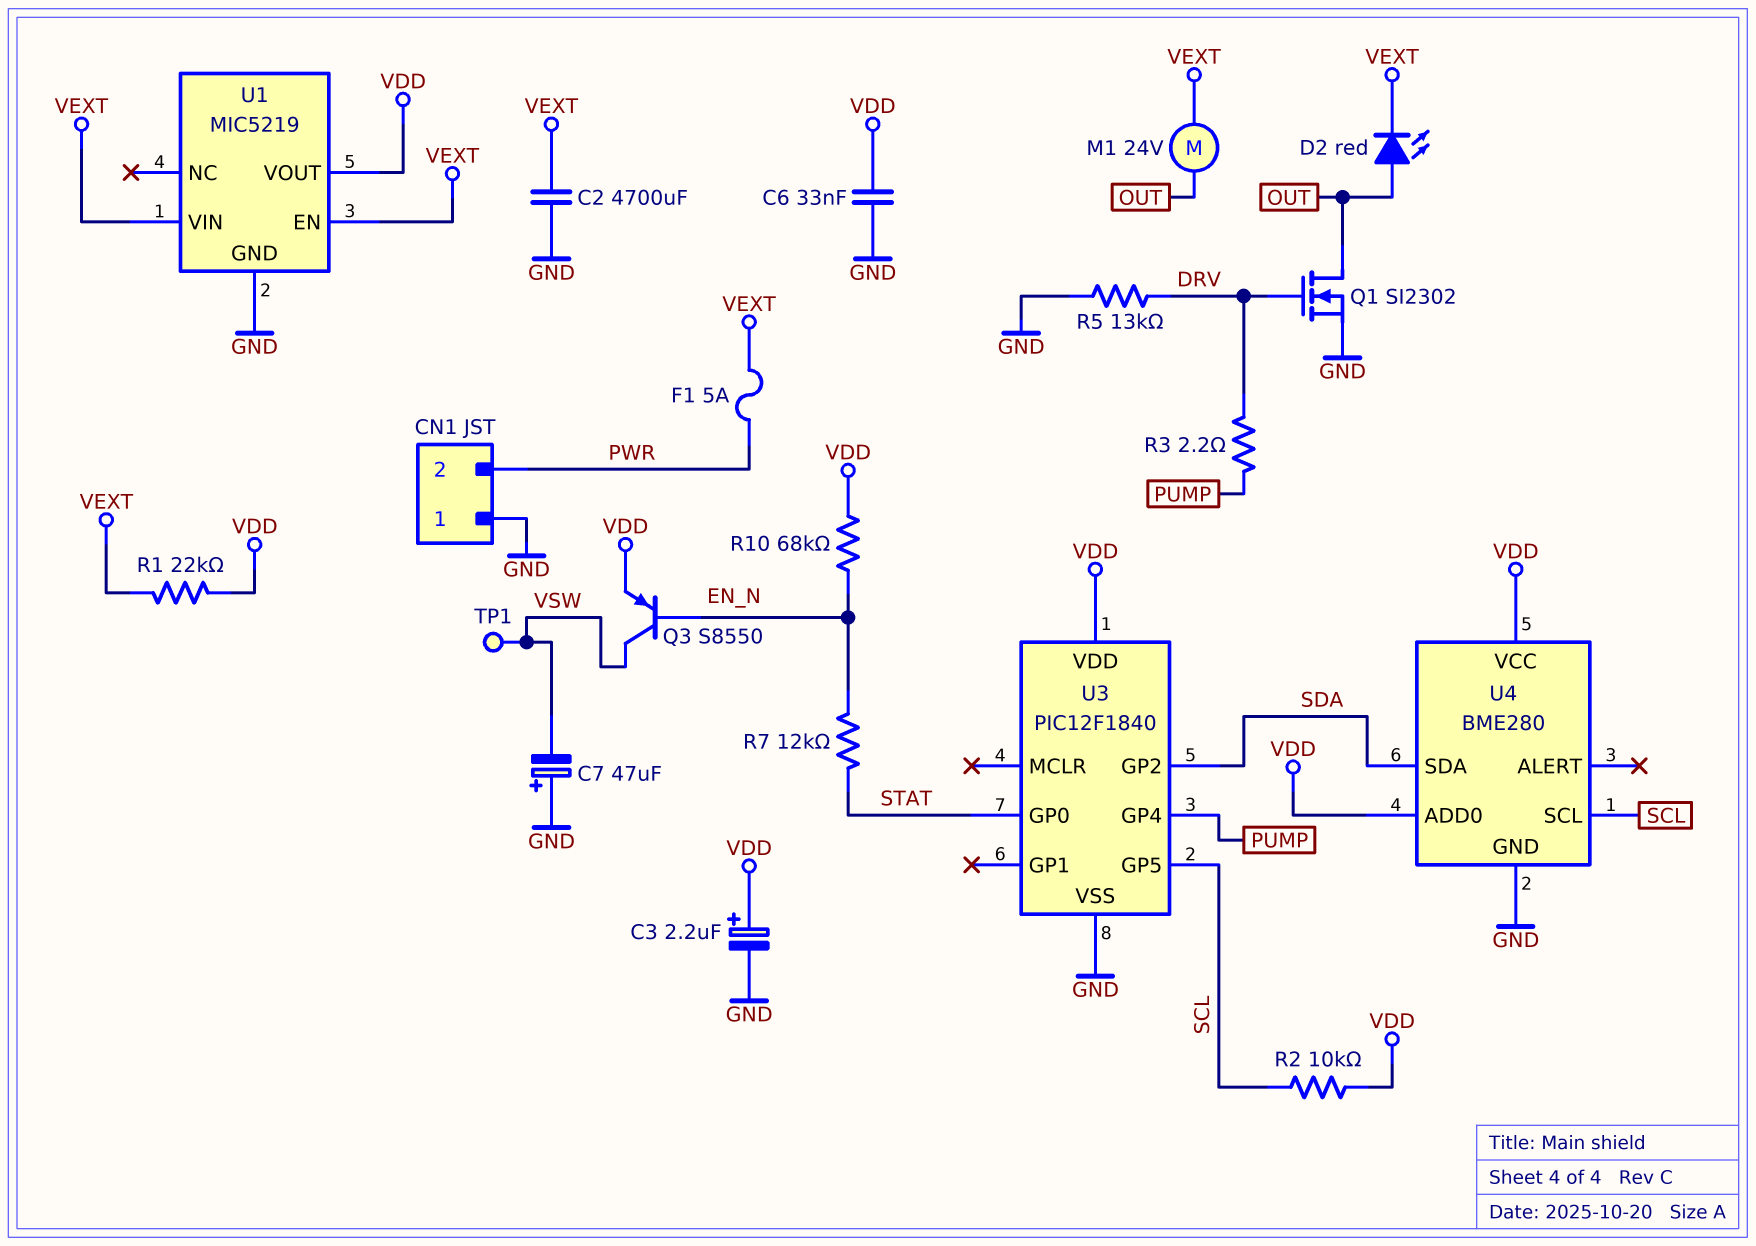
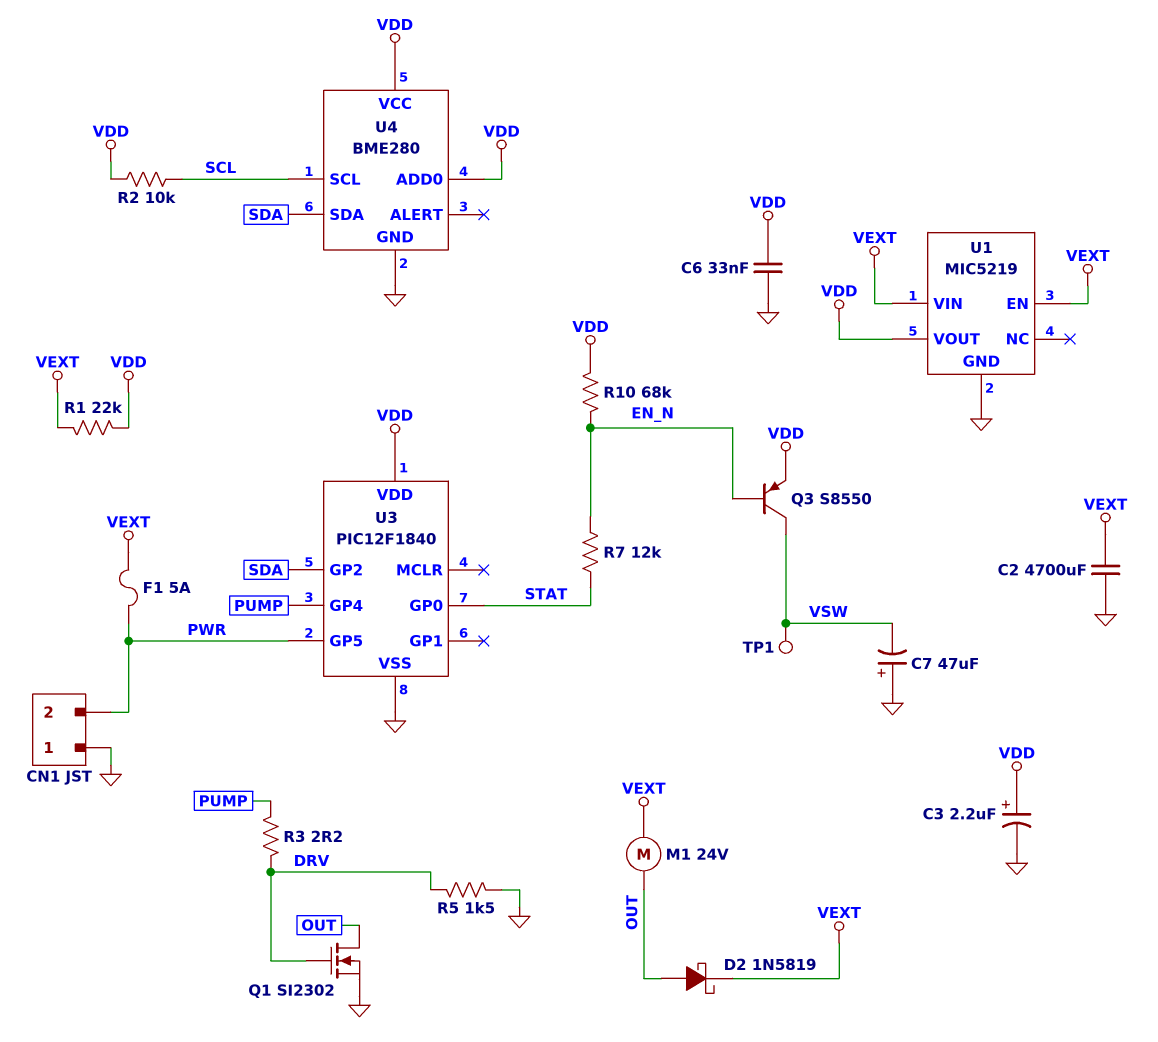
D2: LED red (A OUT, K VEXT) -> schottky 1N5819 (A OUT, K VEXT)
R5: 13k (DRV, GND) -> 1.5k (DRV, GND)
U3 pin GP5: SCL -> PWR

